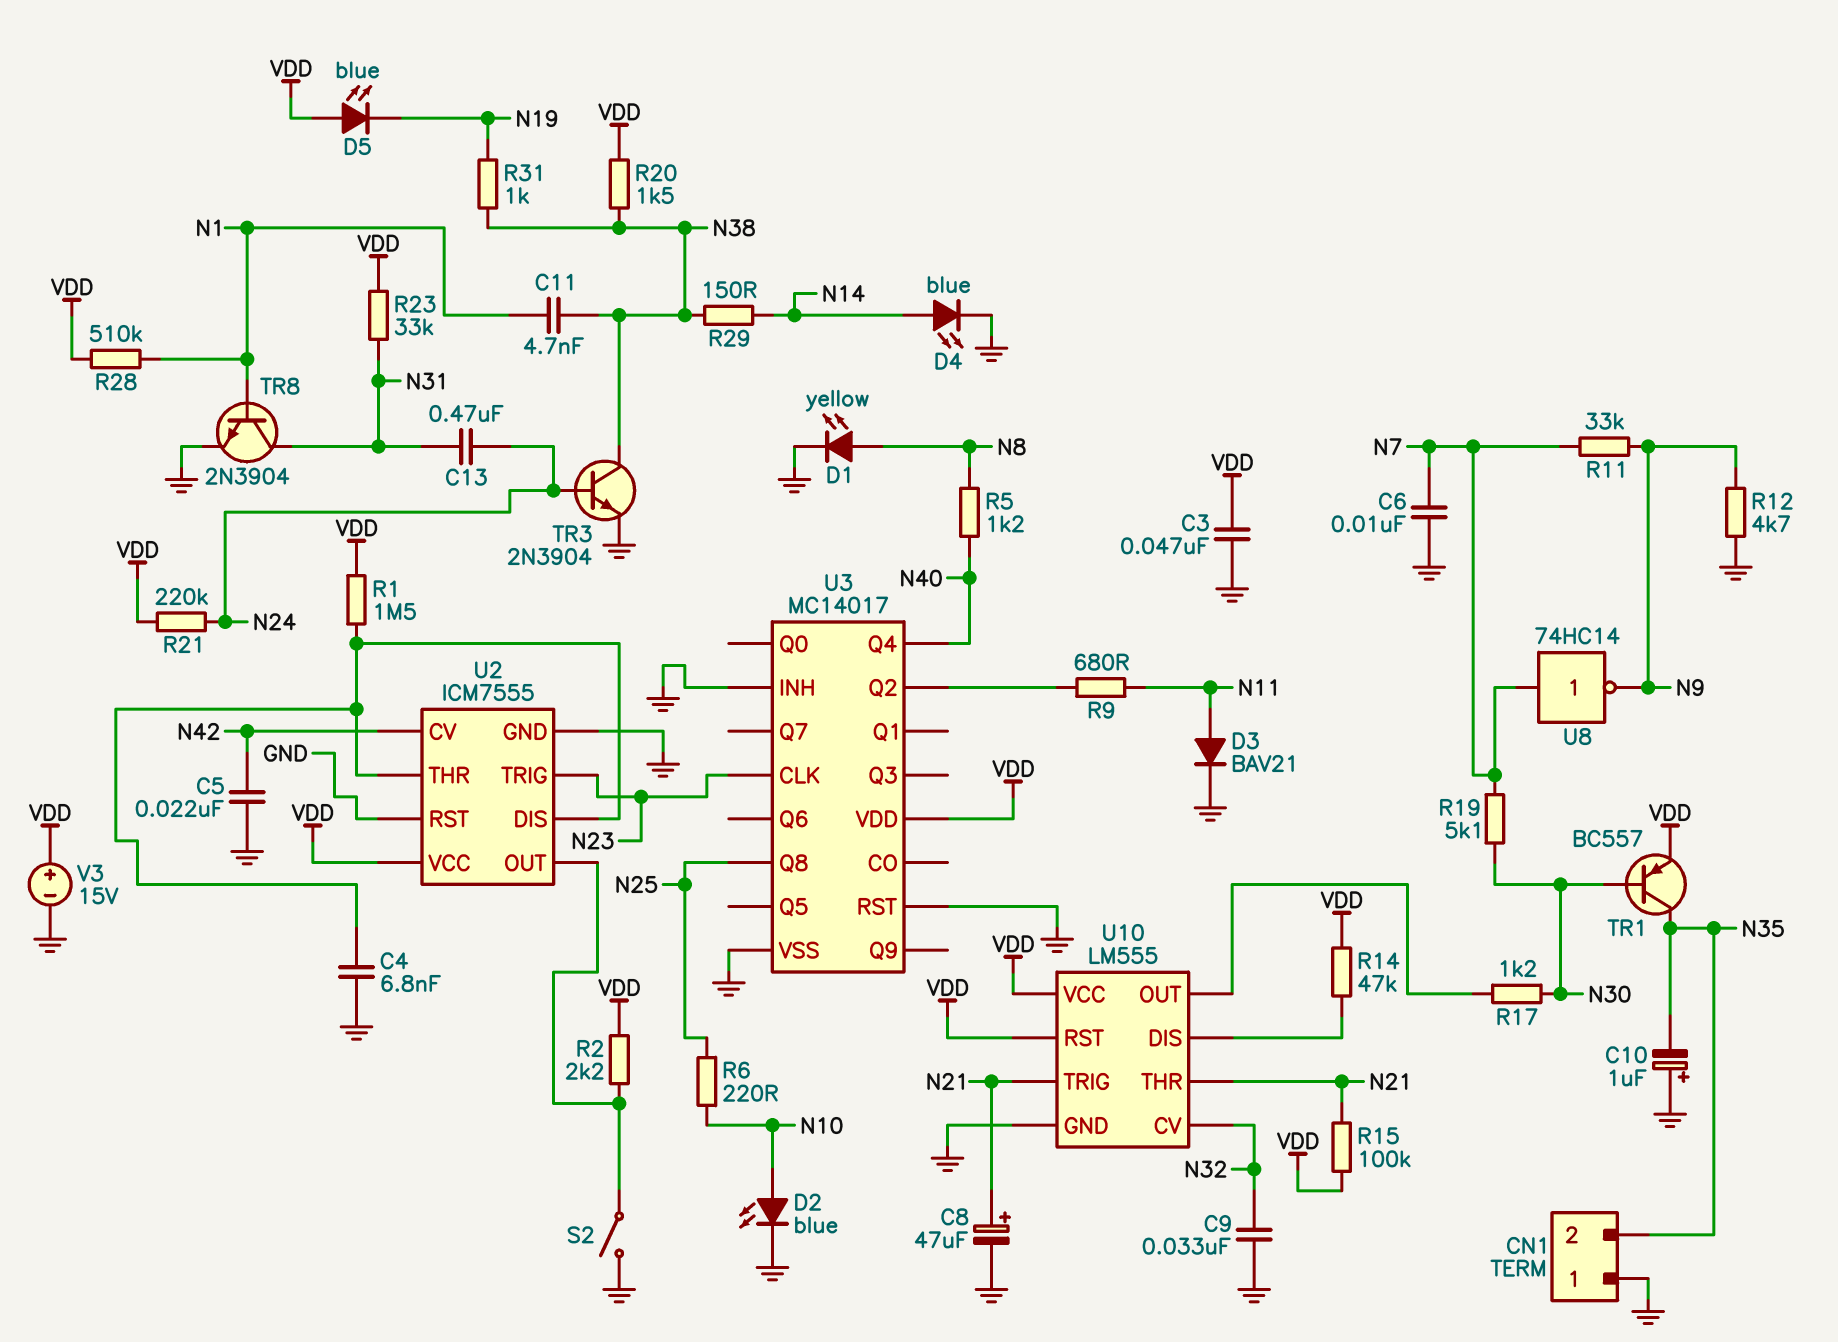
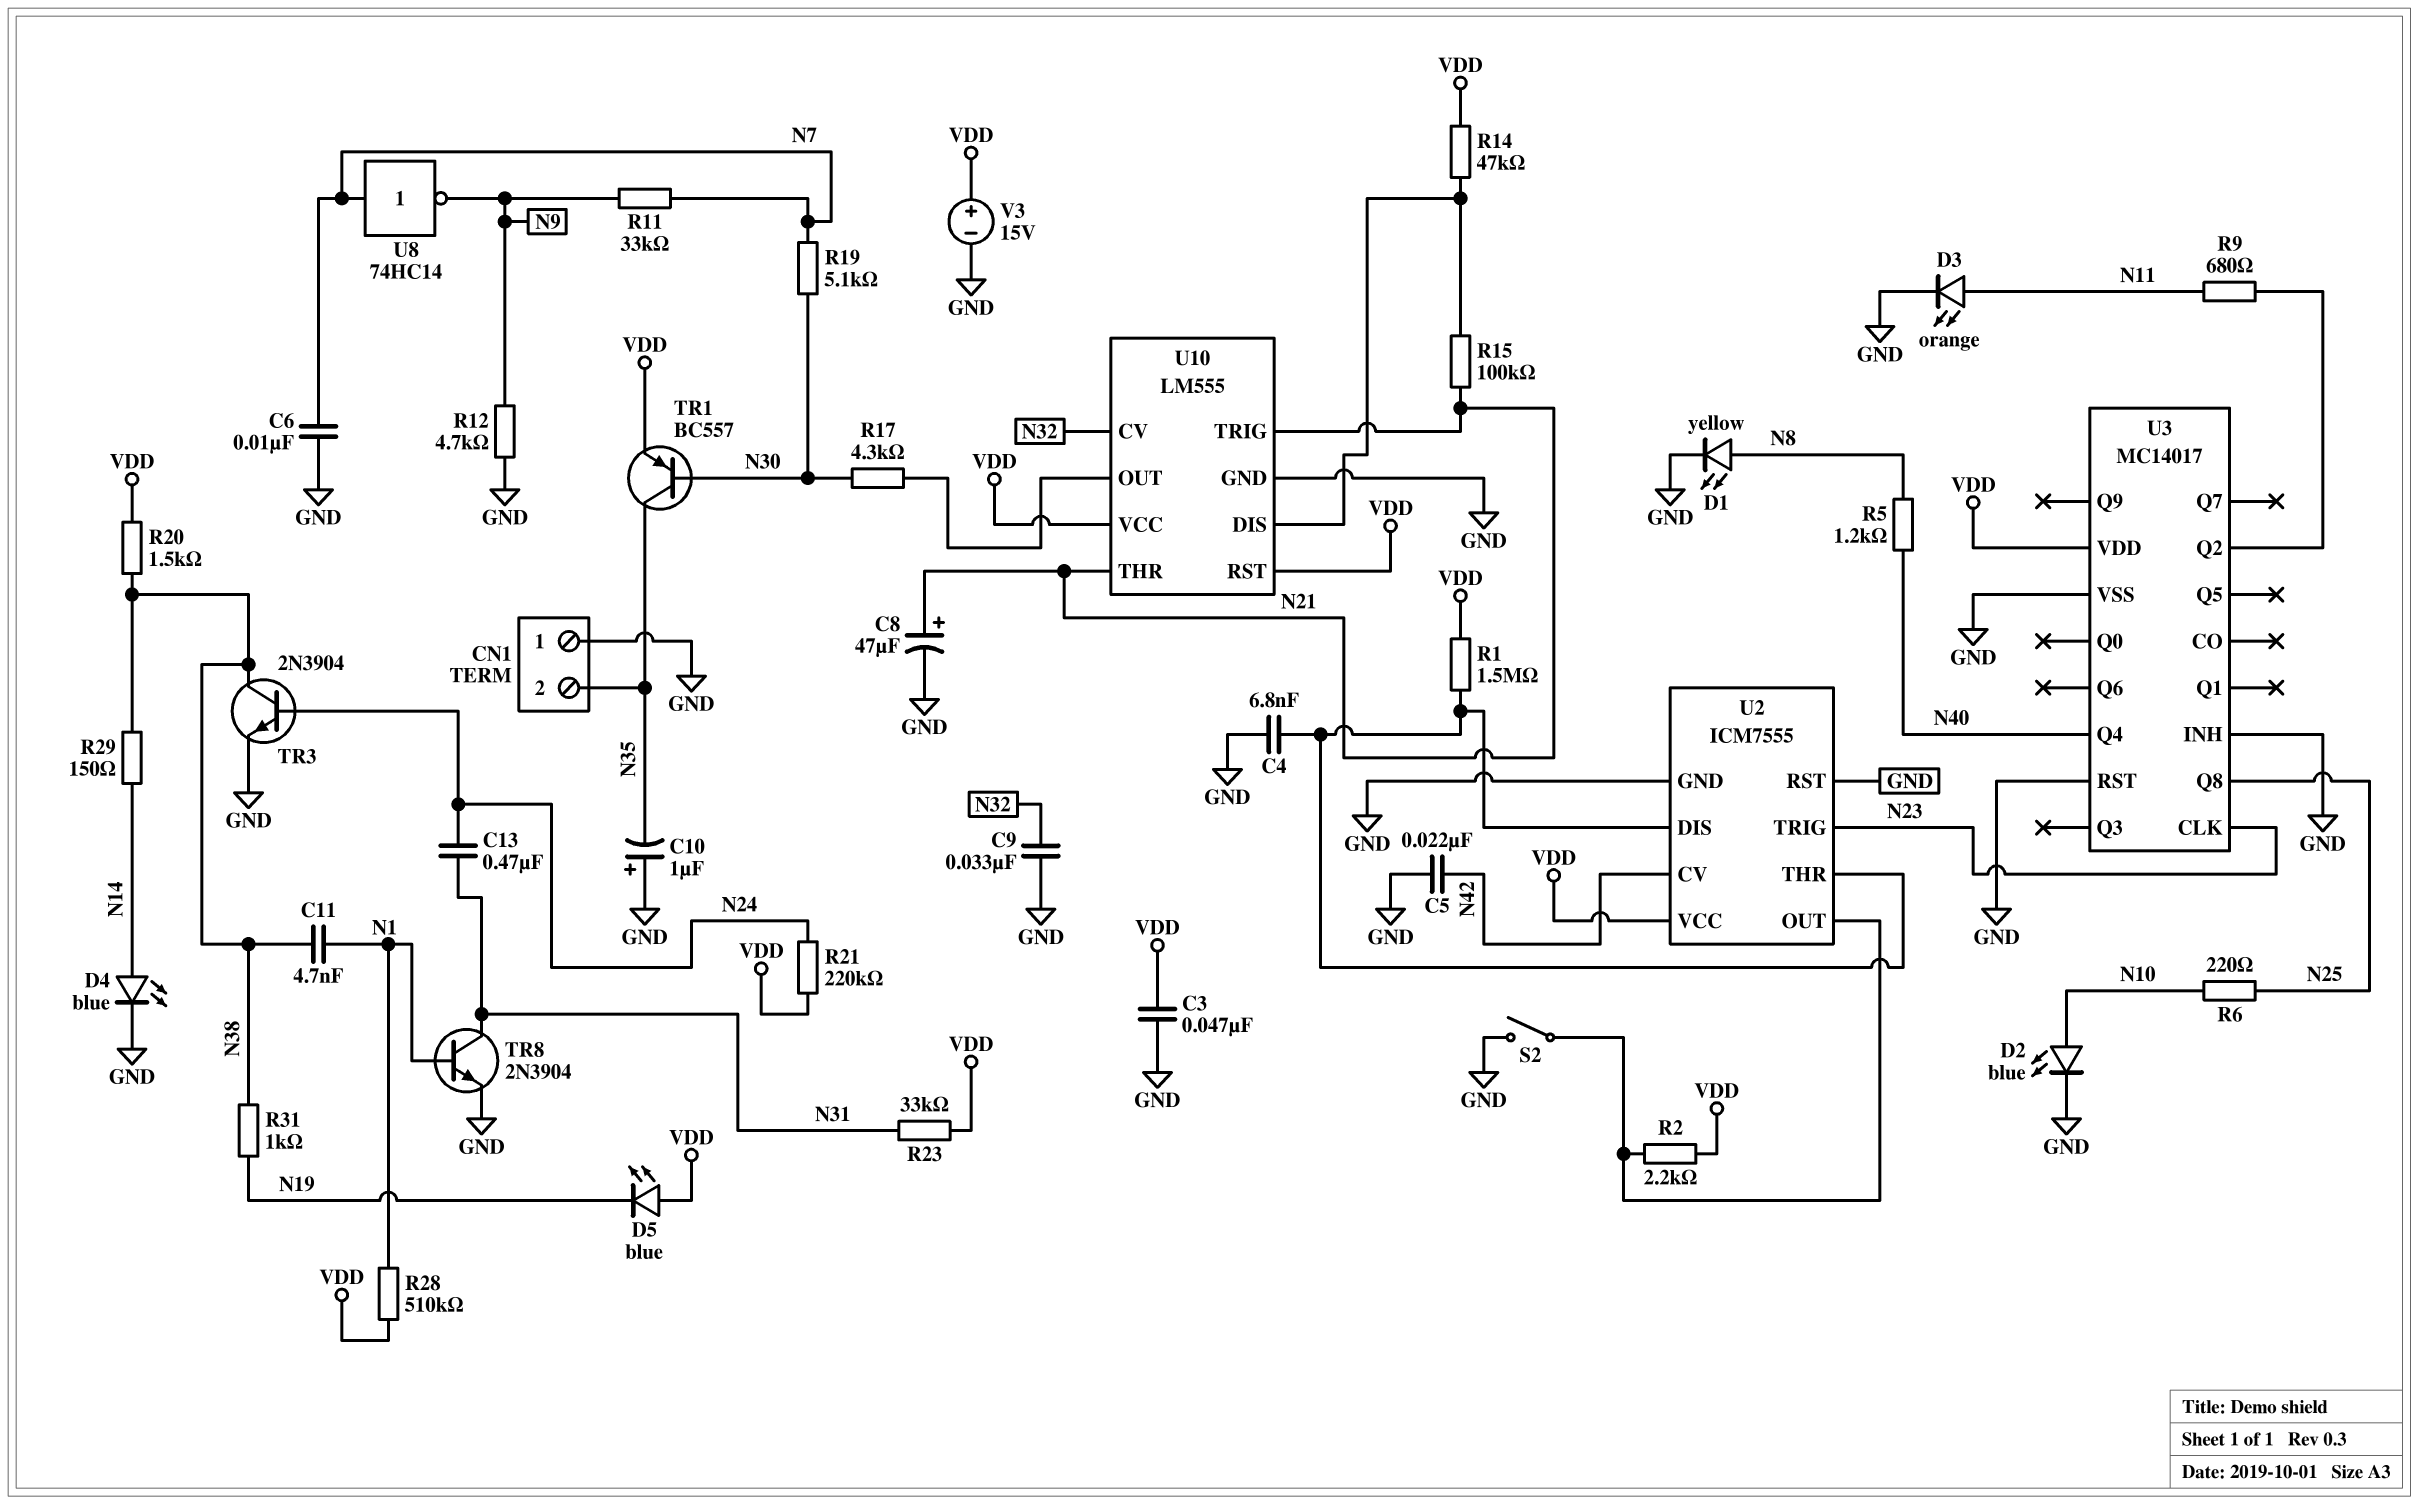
D3: diode BAV21 (A N11, K GND) -> LED orange (A N11, K GND)
R15: 100k (N21, VDD) -> 100k (N21, U10/DIS)
R17: 1.2k (N30, U10/OUT) -> 4.3k (N30, U10/OUT)

